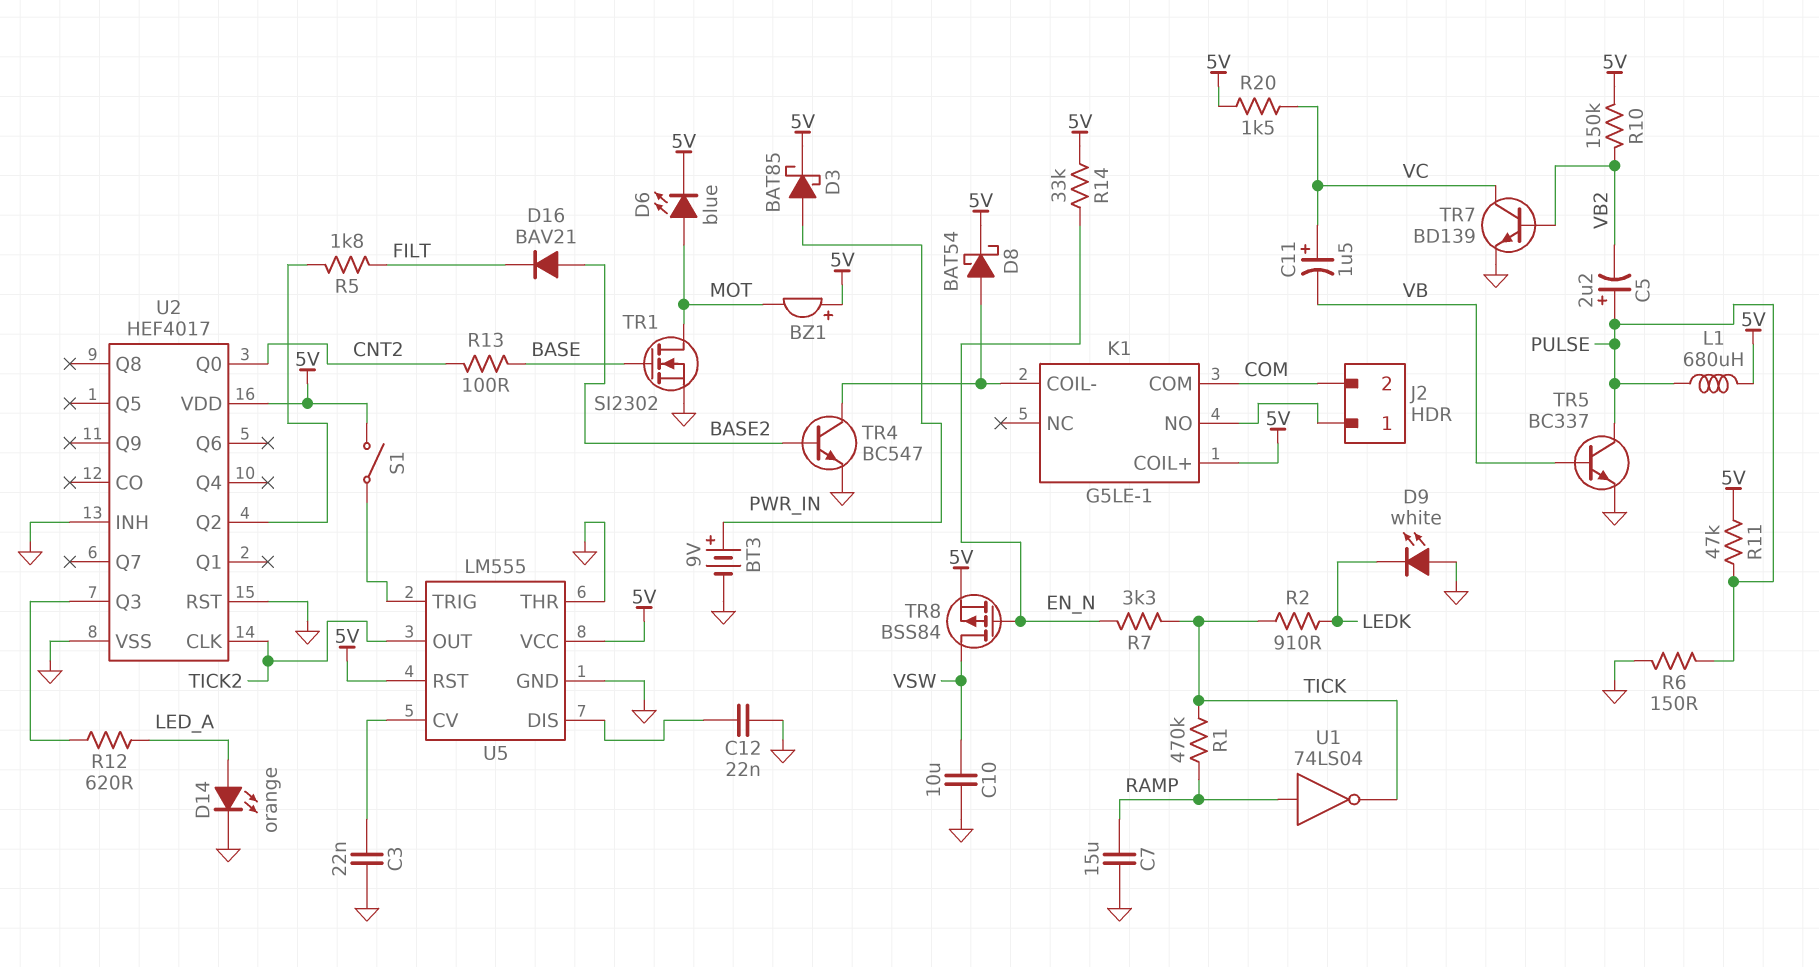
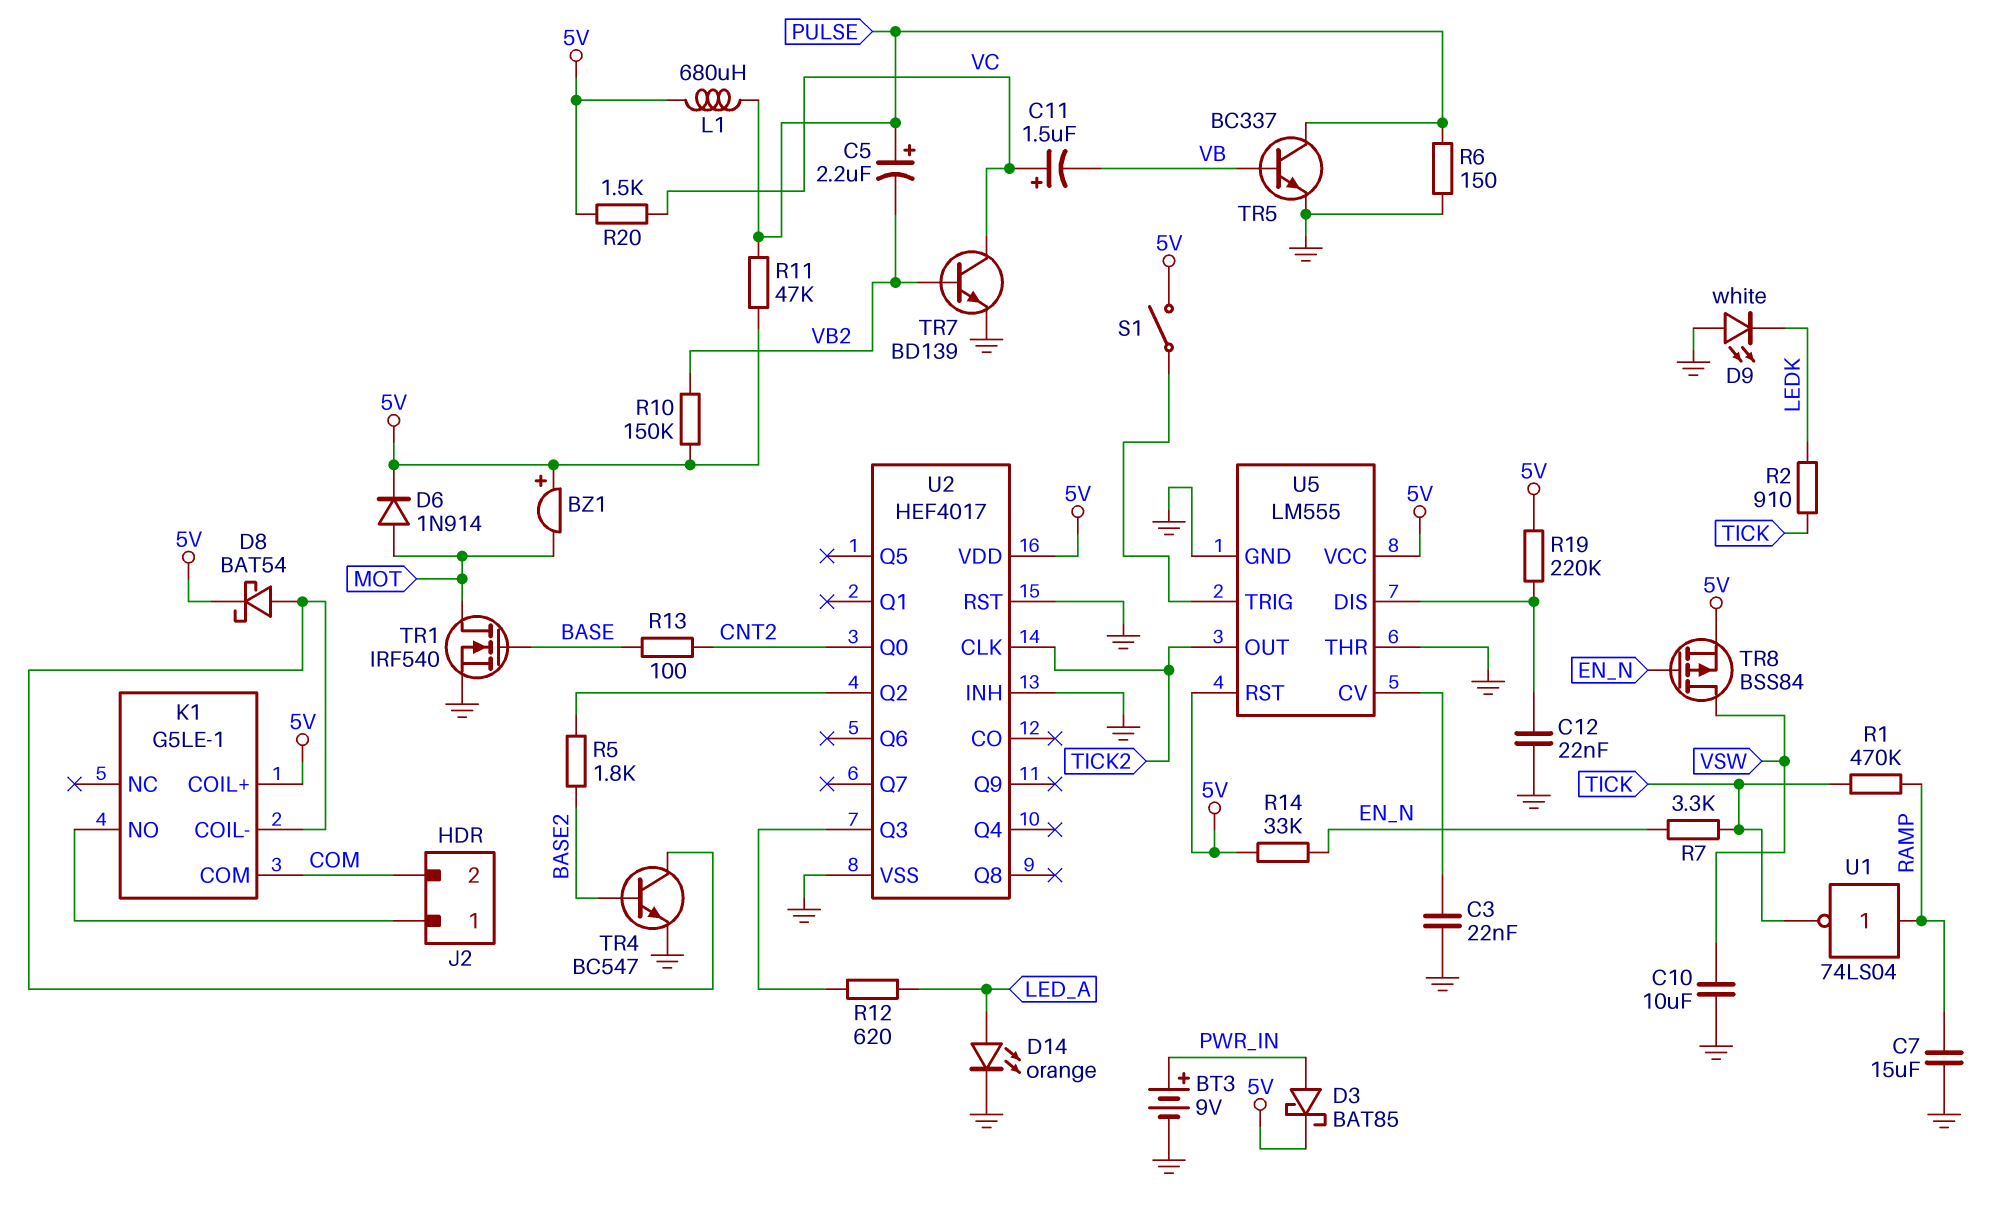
D6: LED blue (A MOT, K 5V) -> diode 1N914 (A MOT, K 5V)
D16: diode BAV21 (A BASE2, K FILT) -> none
R5: 1.8k (FILT, U2/Q2) -> 1.8k (BASE2, U2/Q2)
R19: none -> 220k (5V, U5/DIS)
TR1: NMOS SI2302 (G BASE, D MOT, S GND) -> NMOS IRF540 (G BASE, D MOT, S GND)

